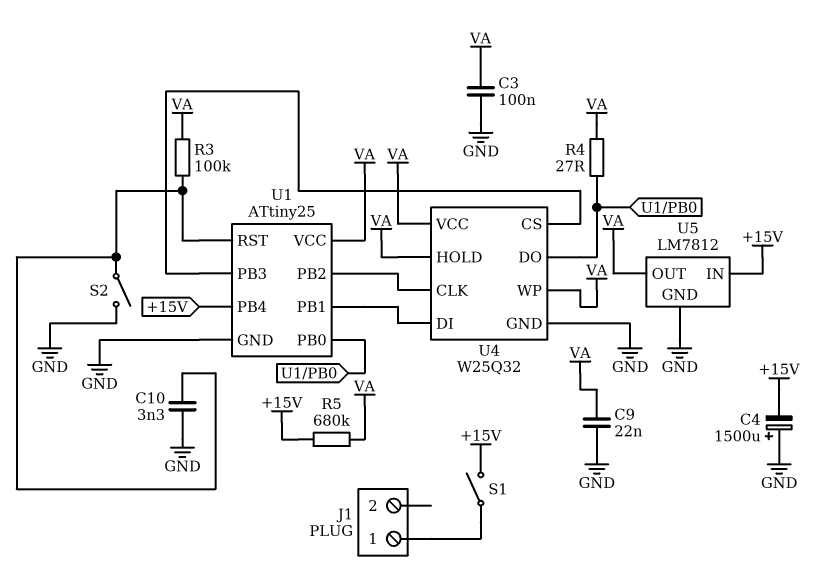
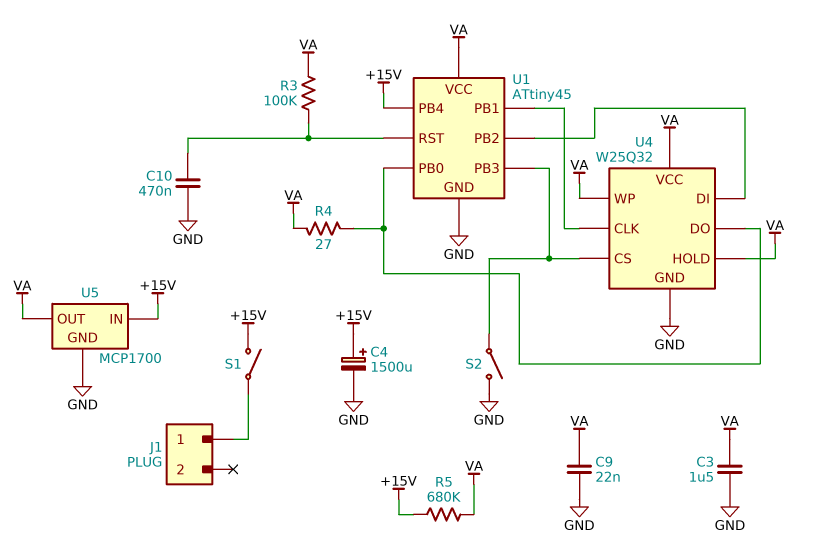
C3: 100nF (GND, VA) -> 1.5uF (GND, VA)
C4: 1500uF (plus GND, minus +15V) -> 1500uF (plus +15V, minus GND)
C10: 3.3nF (GND, U1/RST) -> 470nF (GND, U1/RST)
S2: switch (GND, U1/RST) -> switch (GND, U1/PB3)
U1: ATtiny25 -> ATtiny45
U4 pin CLK: U1/PB2 -> U1/PB1
U4 pin DI: U1/PB1 -> U1/PB2
U5: LM7812 -> MCP1700

